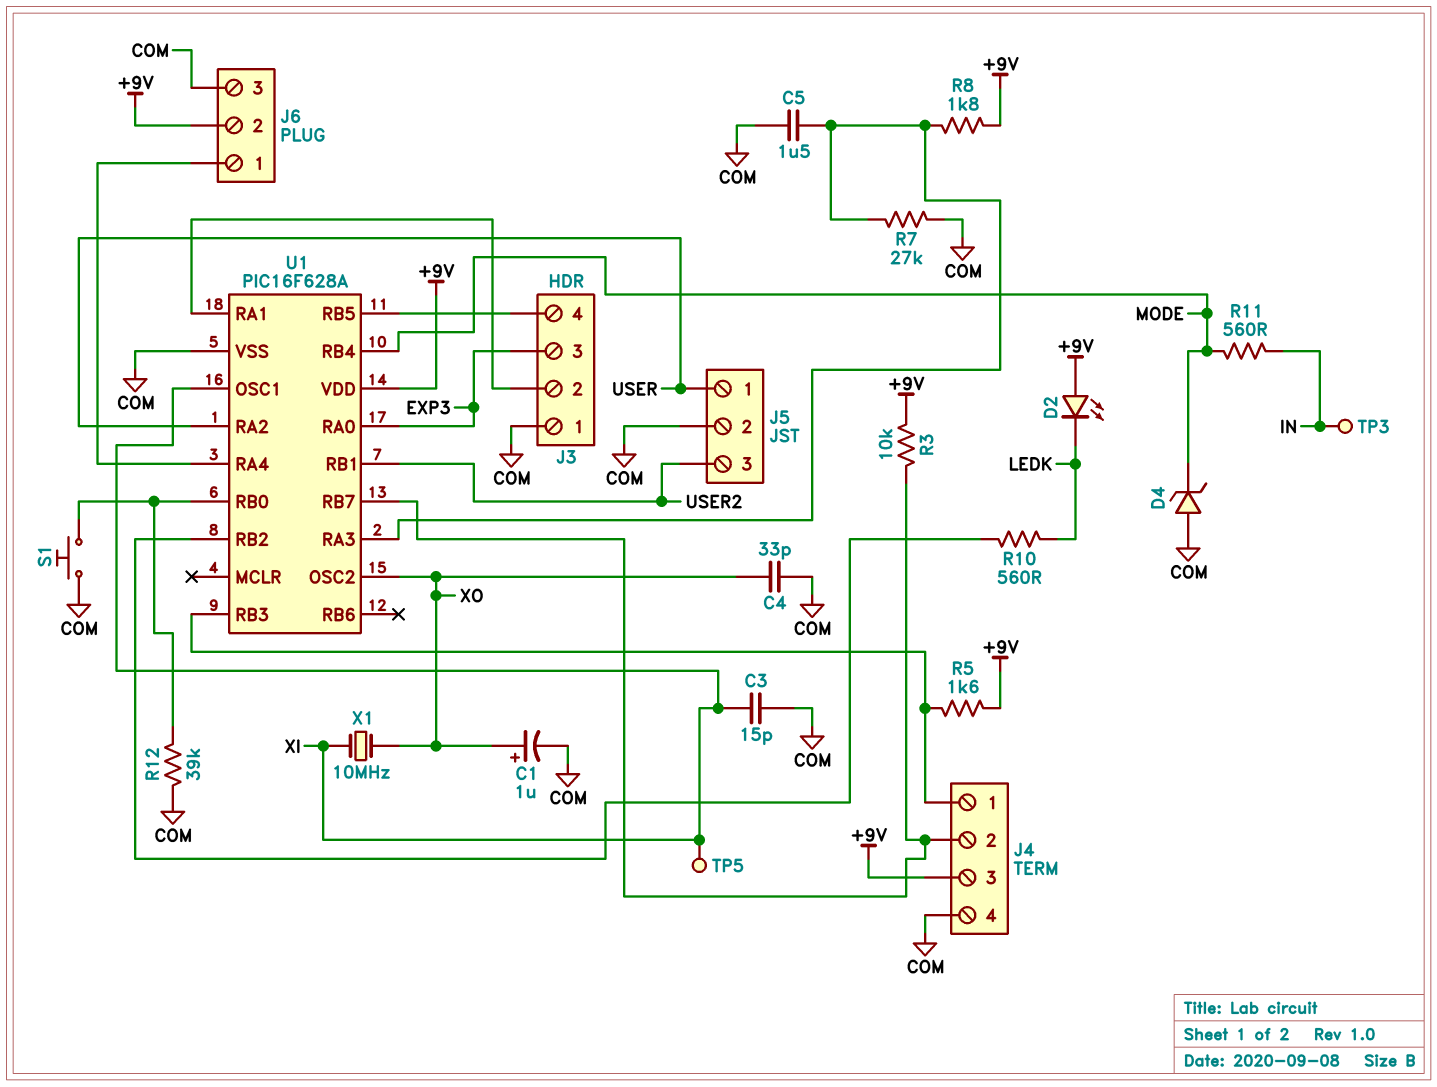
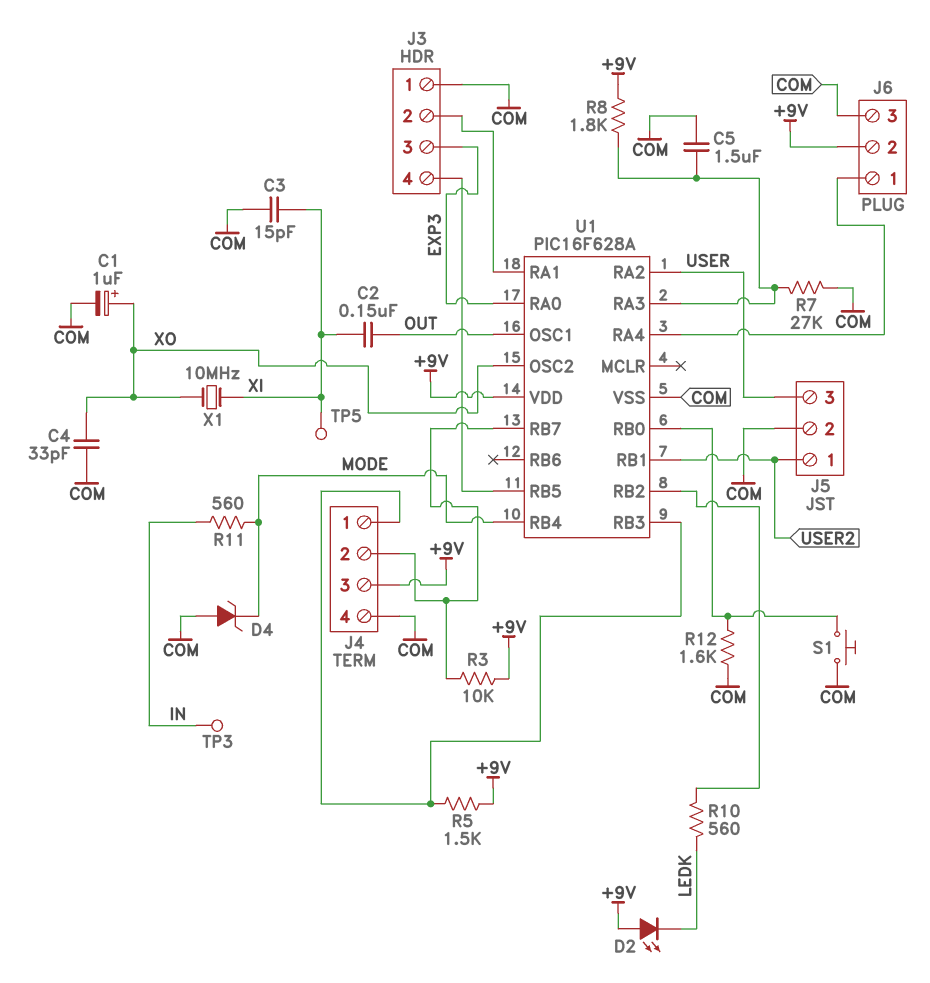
C2: none -> 150nF (OUT, XI)
J5 pin 1: USER -> USER2
J5 pin 3: USER2 -> USER
R5: 1.6k (+9V, J4/1) -> 1.5k (+9V, J4/1)
R12: 39k (COM, U1/RB0) -> 1.6k (COM, U1/RB0)
U1 pin OSC1: XI -> OUT

